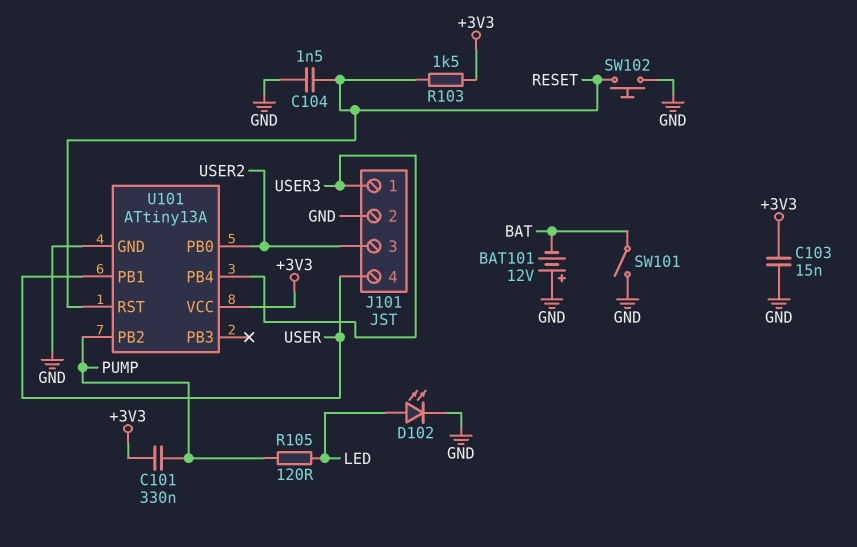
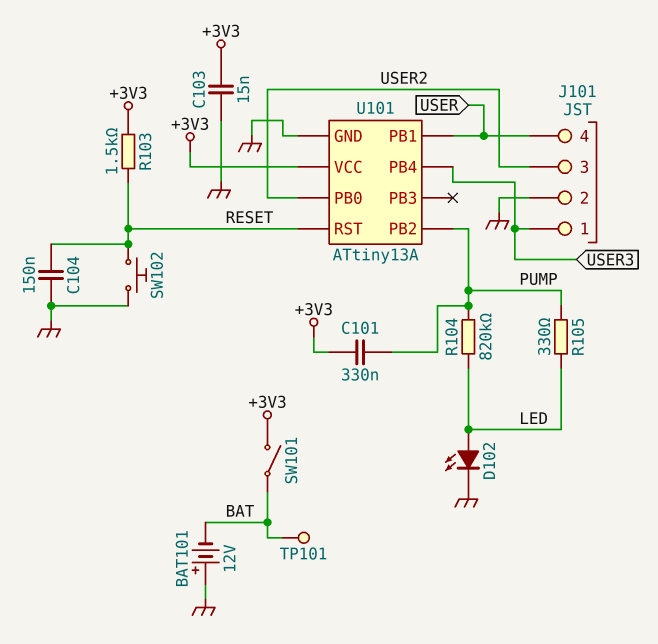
C104: 1.5nF (GND, RESET) -> 150nF (GND, RESET)
R104: none -> 820k (LED, PUMP)
R105: 120 (LED, PUMP) -> 330 (LED, PUMP)
SW101: switch (BAT, GND) -> switch (+3V3, BAT)
TP101: none -> test point (BAT)

